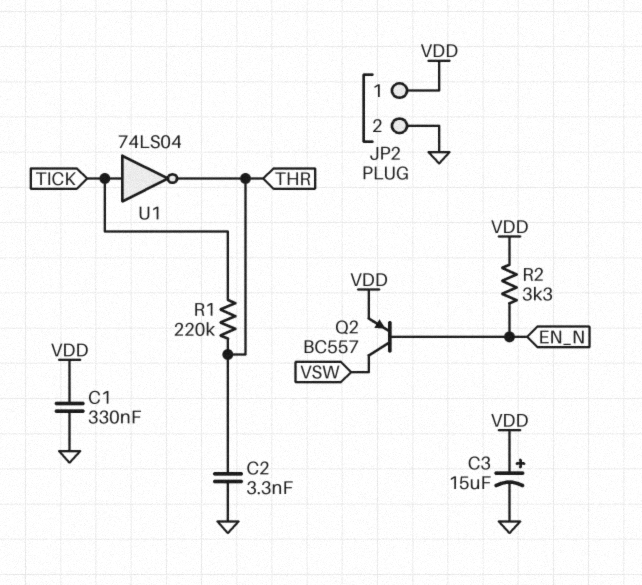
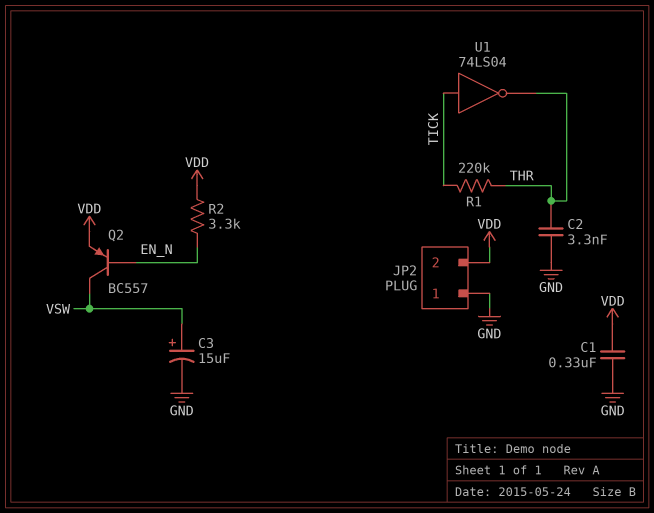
C3: 15uF (plus VDD, minus GND) -> 15uF (plus VSW, minus GND)
JP2 pin 1: VDD -> GND
JP2 pin 2: GND -> VDD

